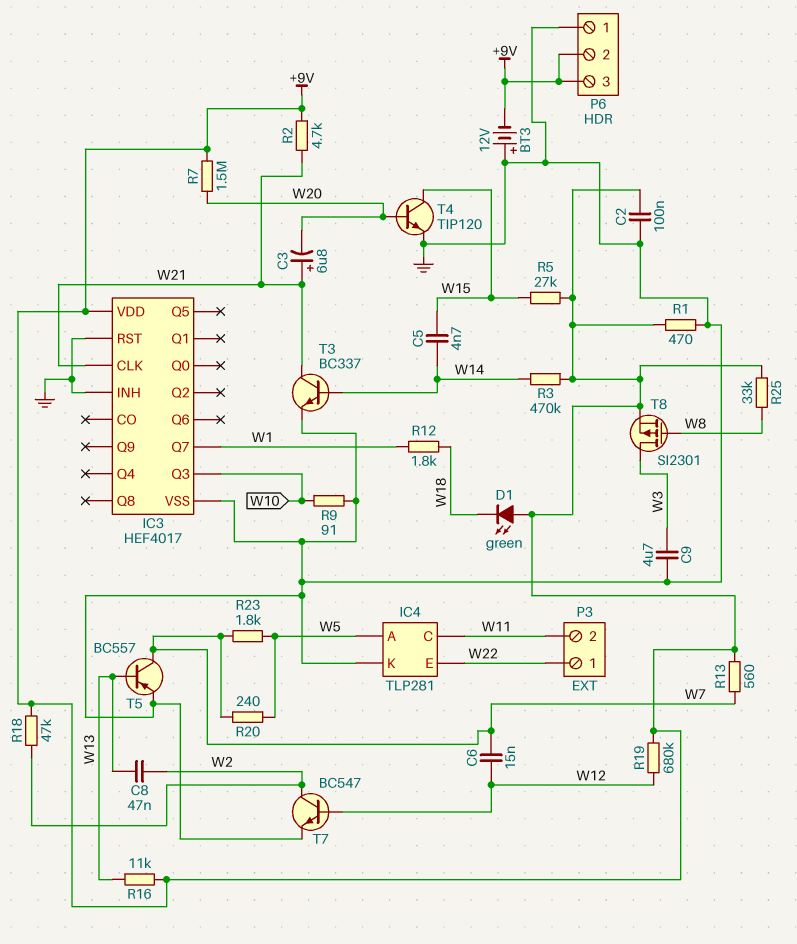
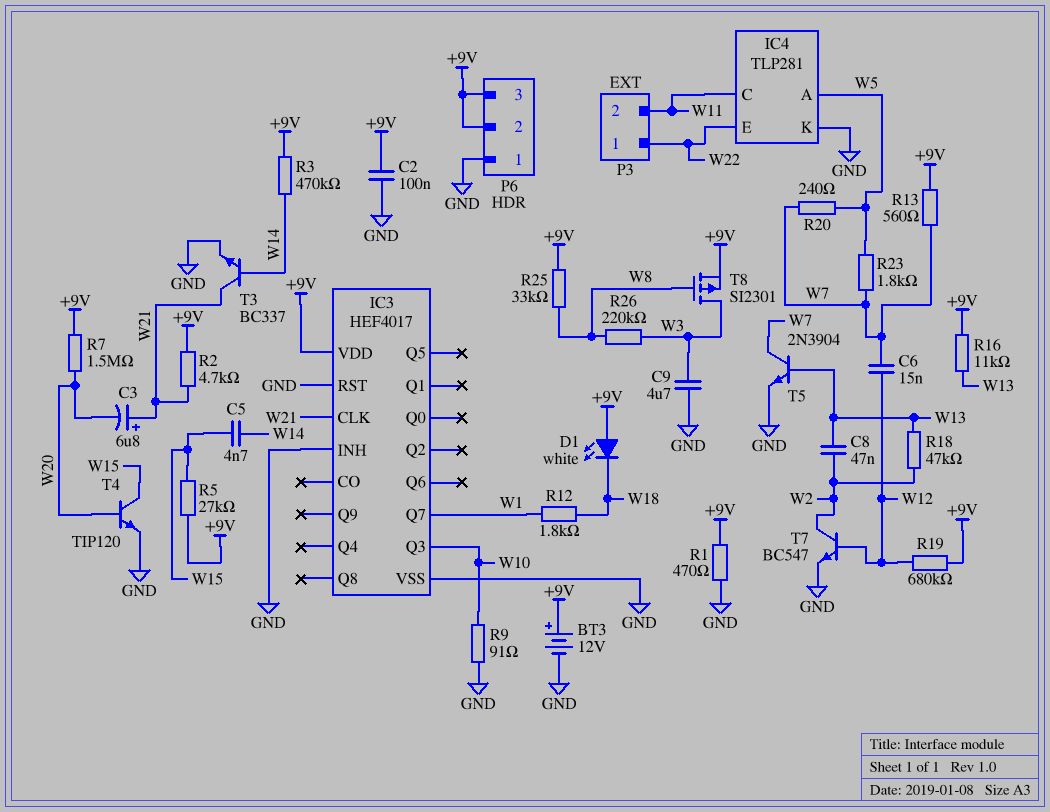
BT3: 12V (plus GND, minus +9V) -> 12V (plus +9V, minus GND)
D1: LED green (A +9V, K W18) -> LED white (A +9V, K W18)
R18: 47k (+9V, W2) -> 47k (W2, W13)
R26: none -> 220k (W3, W8)
T5: PNP BC557 (B W13, C W7, E GND) -> NPN 2N3904 (B W13, C W7, E GND)

